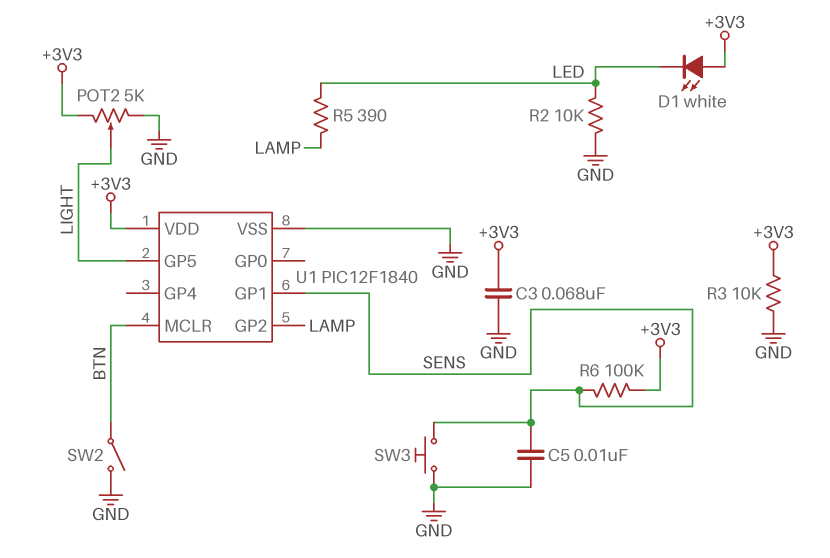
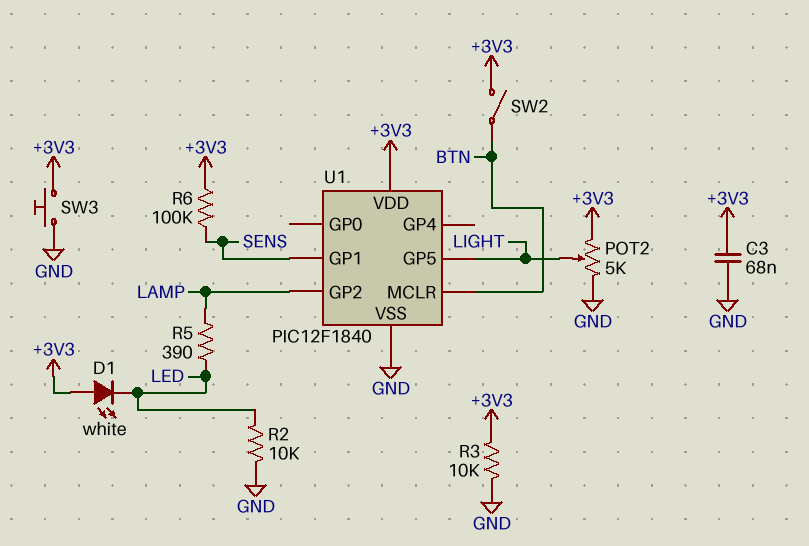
C5: 10nF (GND, SENS) -> none
SW2: switch (BTN, GND) -> switch (+3V3, BTN)
SW3: button (GND, SENS) -> button (+3V3, GND)

